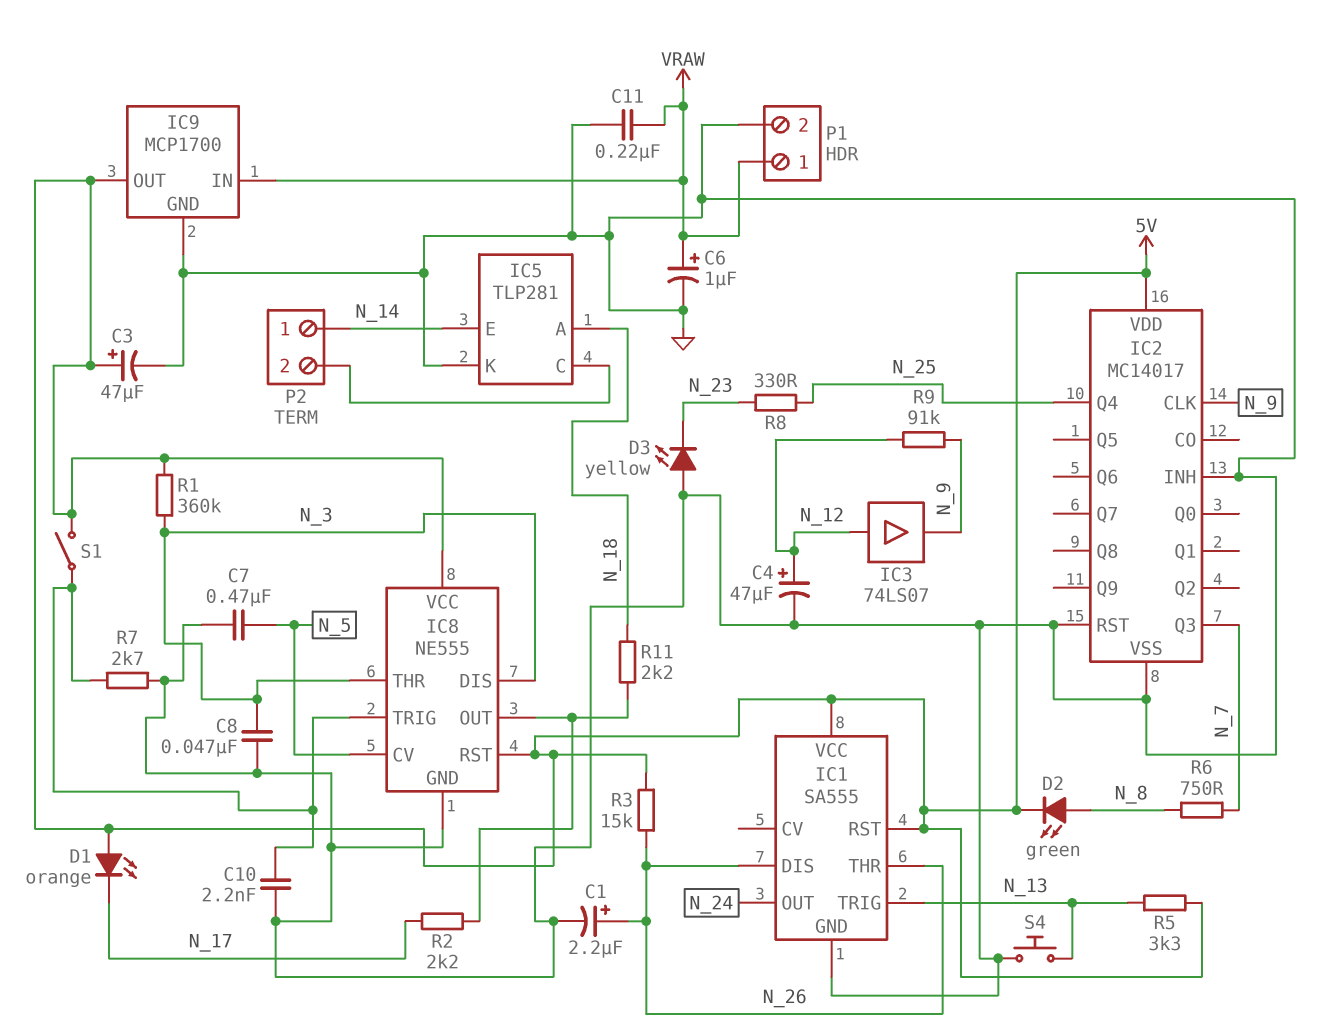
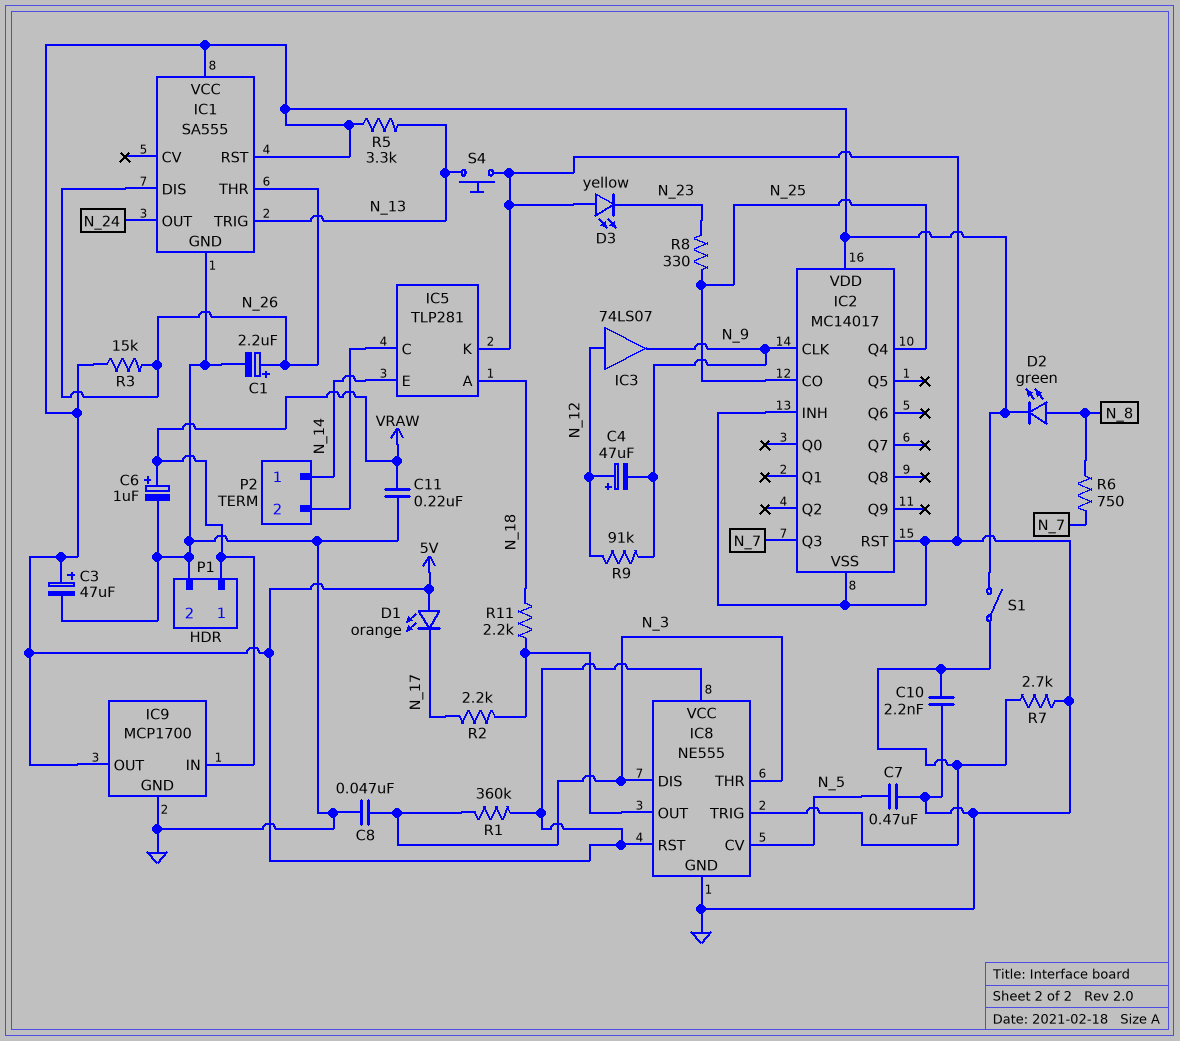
C4: 47uF (plus N_12, minus GND) -> 47uF (plus N_12, minus N_9)
IC2 pin CO: none -> N_25

